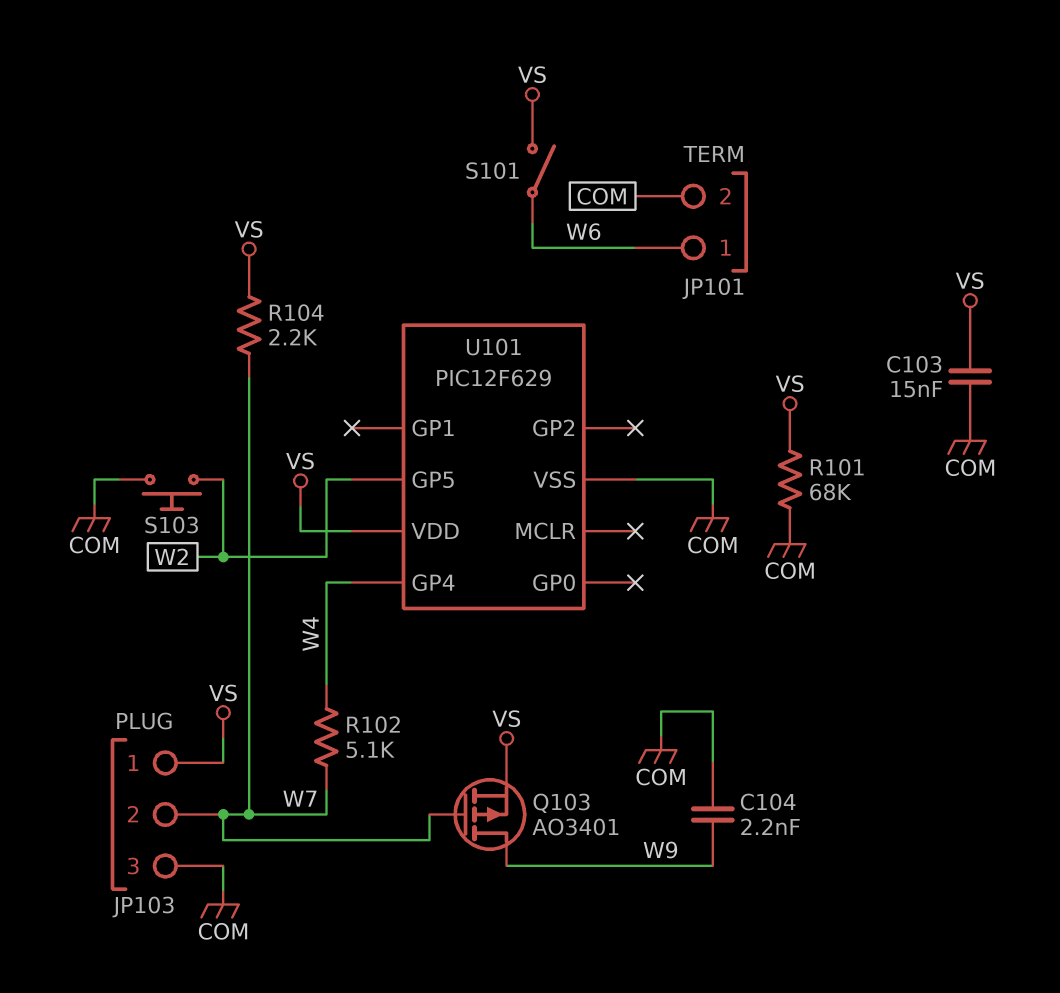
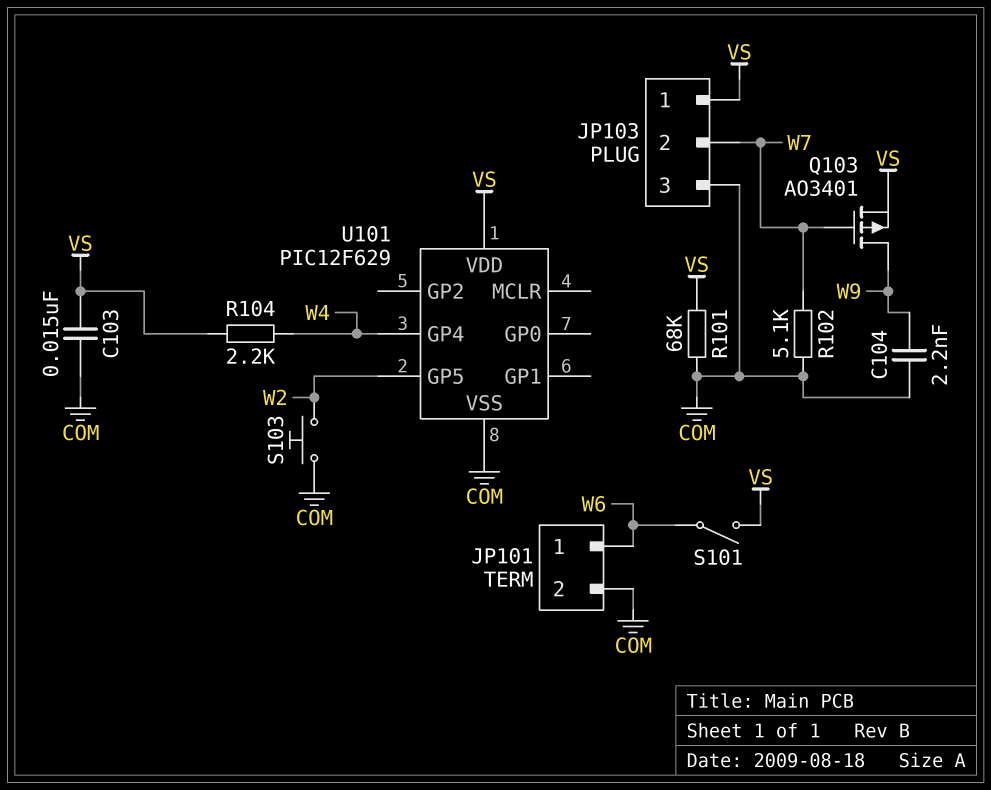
R102: 5.1k (W4, W7) -> 5.1k (COM, W7)
R104: 2.2k (VS, W7) -> 2.2k (VS, W4)

